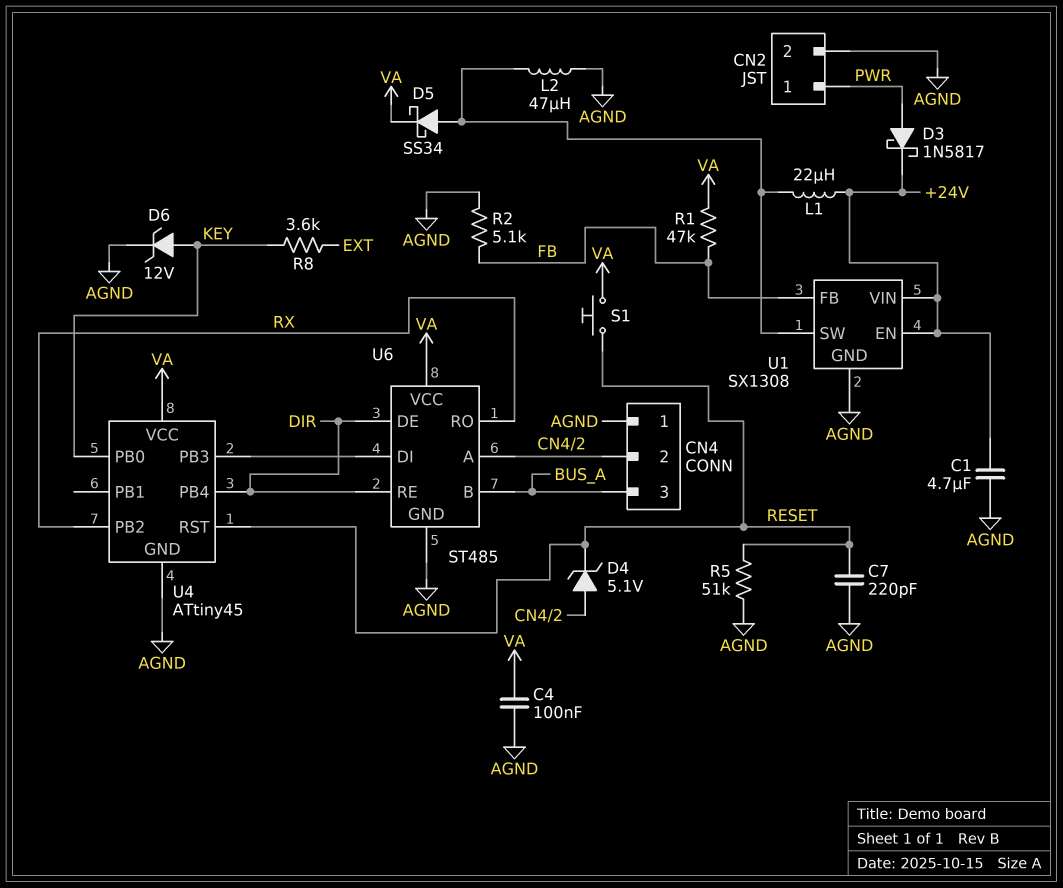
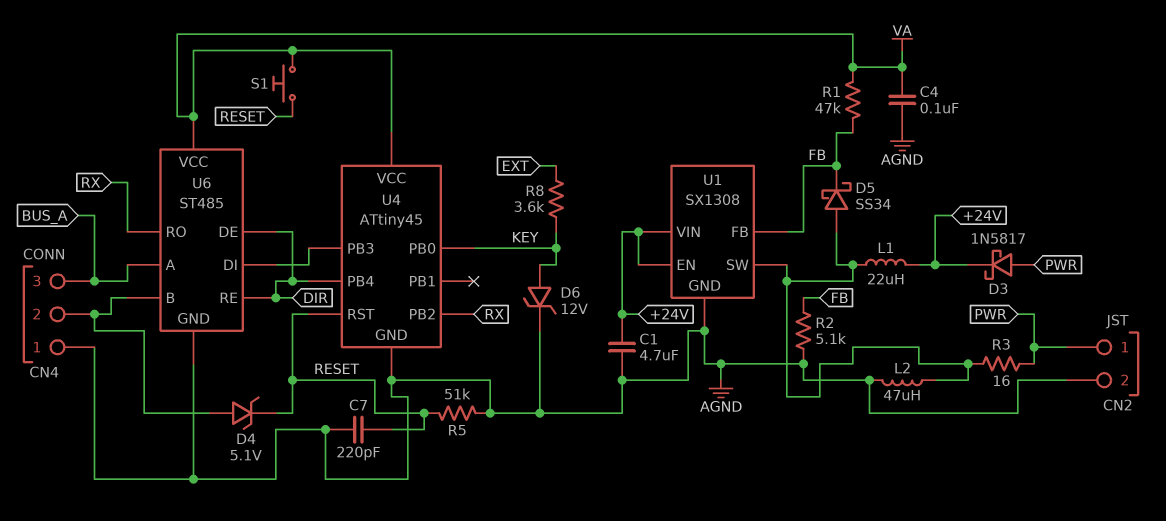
D5: schottky SS34 (A U1/SW, K VA) -> schottky SS34 (A U1/SW, K FB)
R3: none -> 16 (PWR, U1/SW)
U6 pin A: CN4/2 -> BUS_A
U6 pin B: BUS_A -> CN4/2

